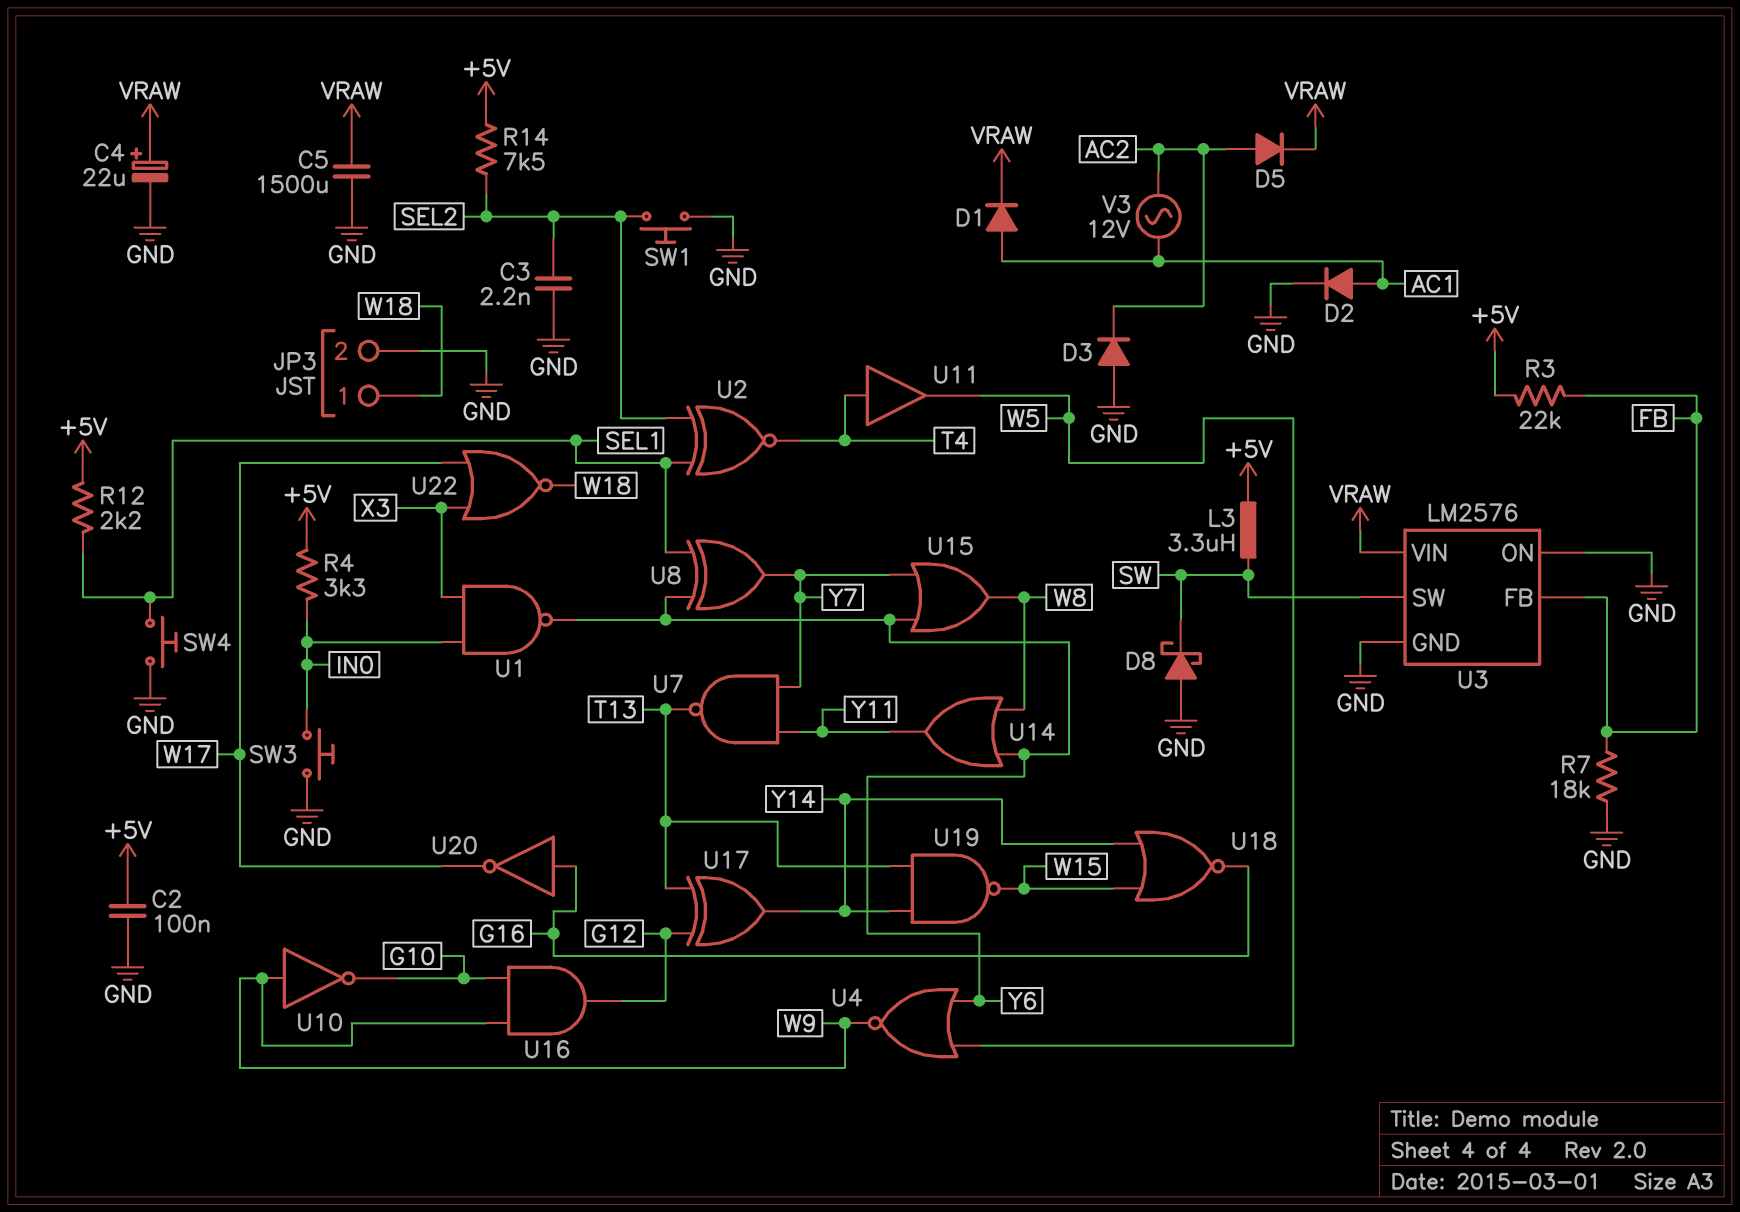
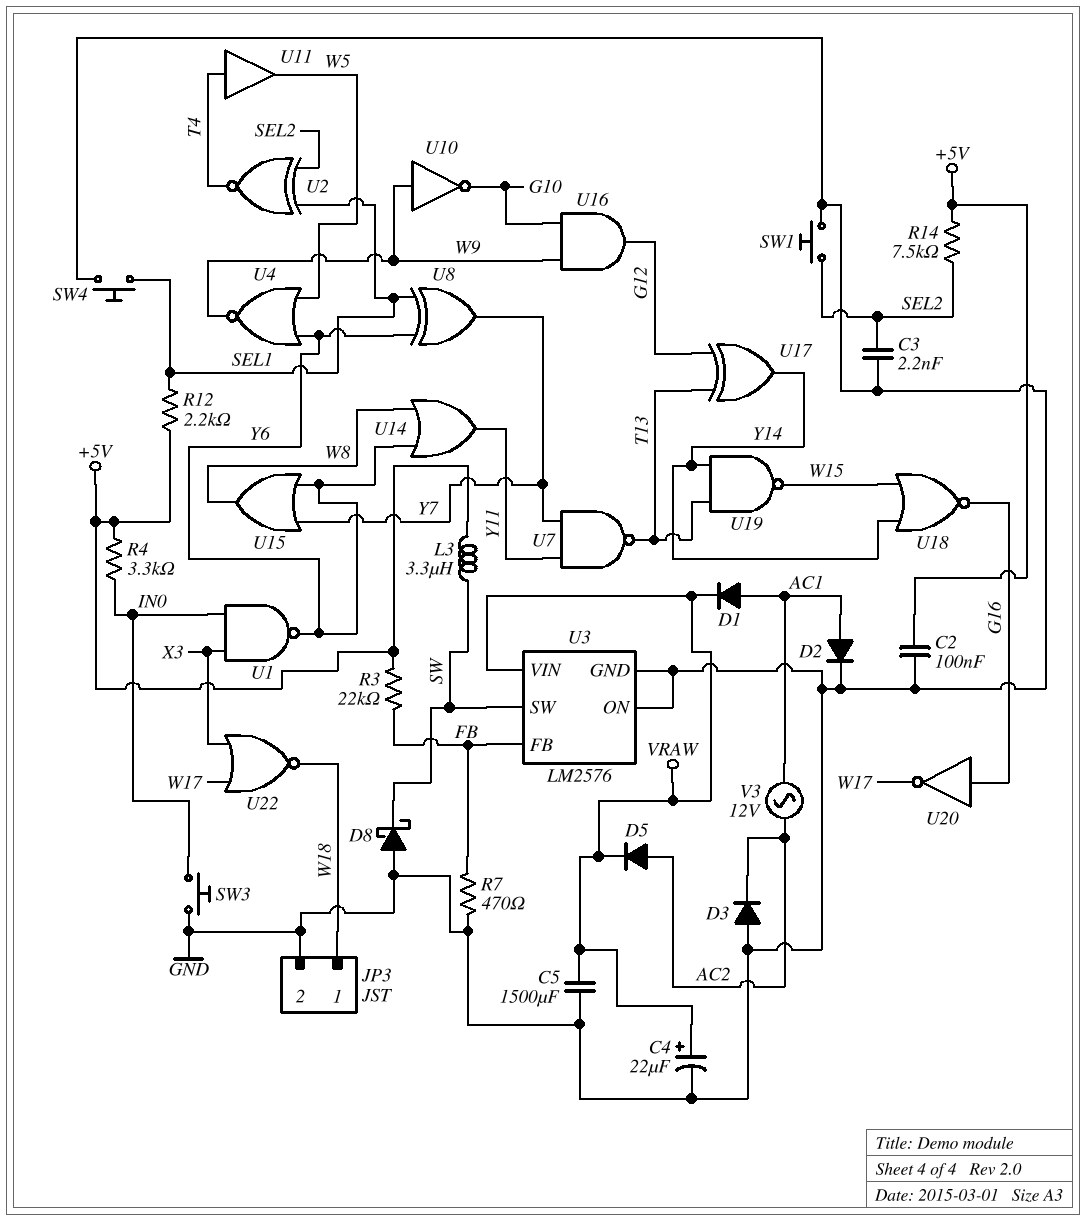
R7: 18k (FB, GND) -> 470 (FB, GND)

